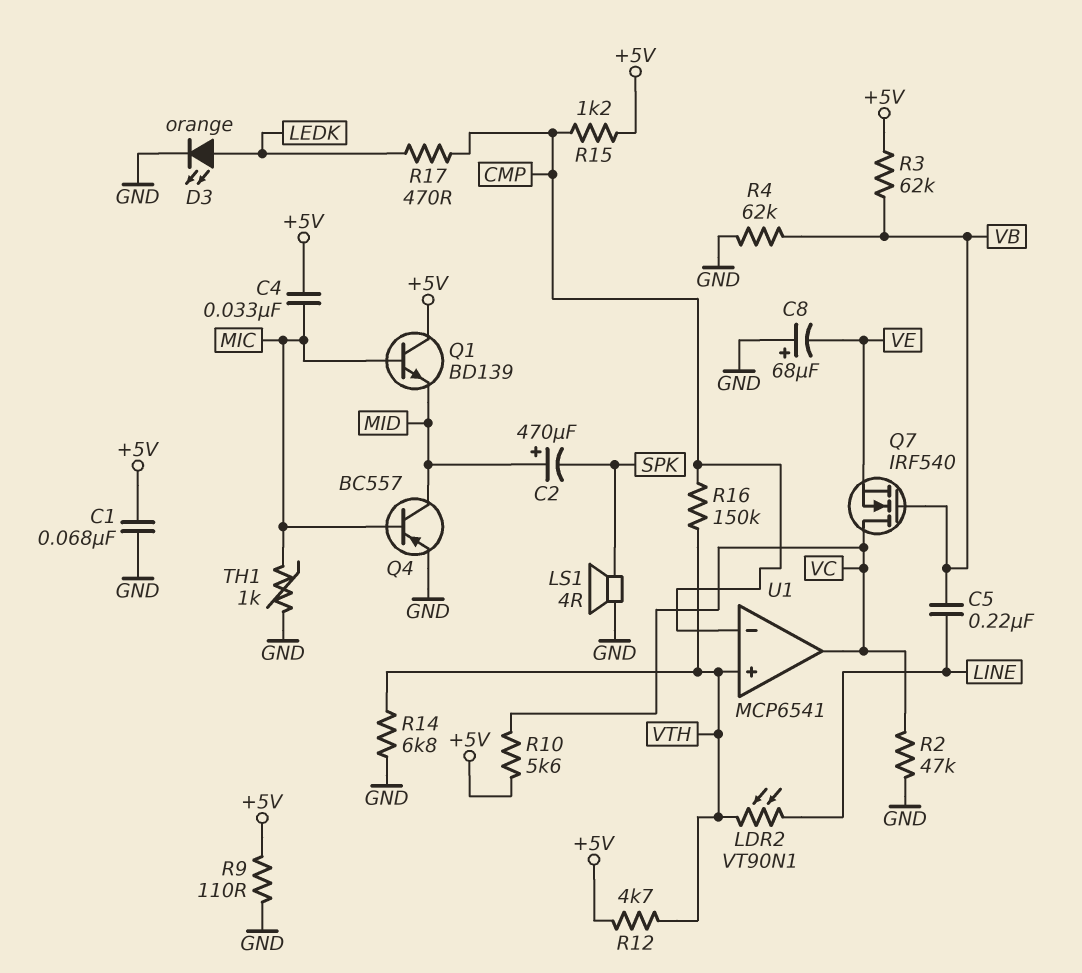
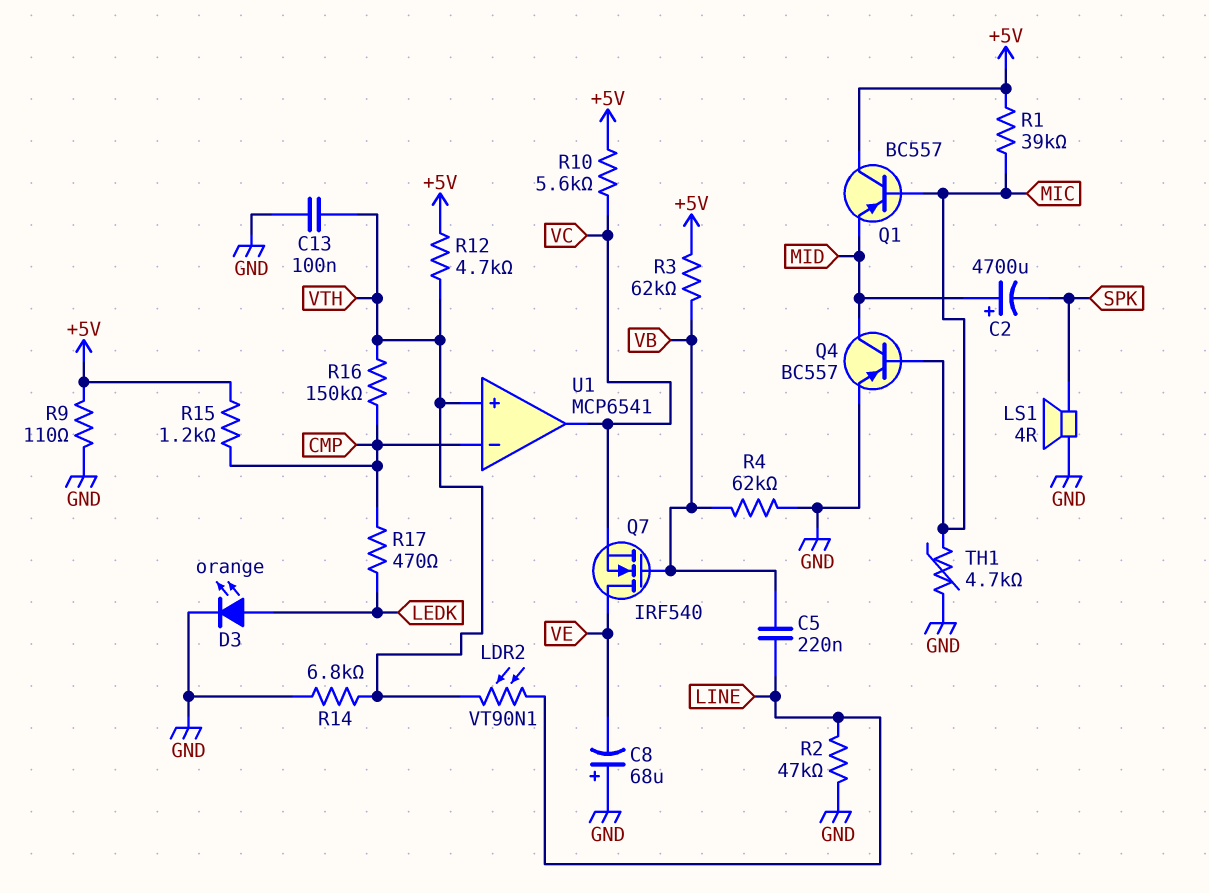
C1: 68nF (+5V, GND) -> none
C2: 470uF (plus MID, minus SPK) -> 4700uF (plus MID, minus SPK)
C4: 33nF (+5V, MIC) -> none
C13: none -> 100nF (GND, VTH)
Q1: NPN BD139 (B MIC, C +5V, E MID) -> PNP BC557 (B MIC, C +5V, E MID)
Q7: NMOS IRF540 (G VB, D VC, S VE) -> NMOS IRF540 (G VB, D VE, S VC)
R1: none -> 39k (+5V, MIC)
R2: 47k (GND, VC) -> 47k (GND, LINE)
TH1: 1k (GND, MIC) -> 4.7k (GND, MIC)

